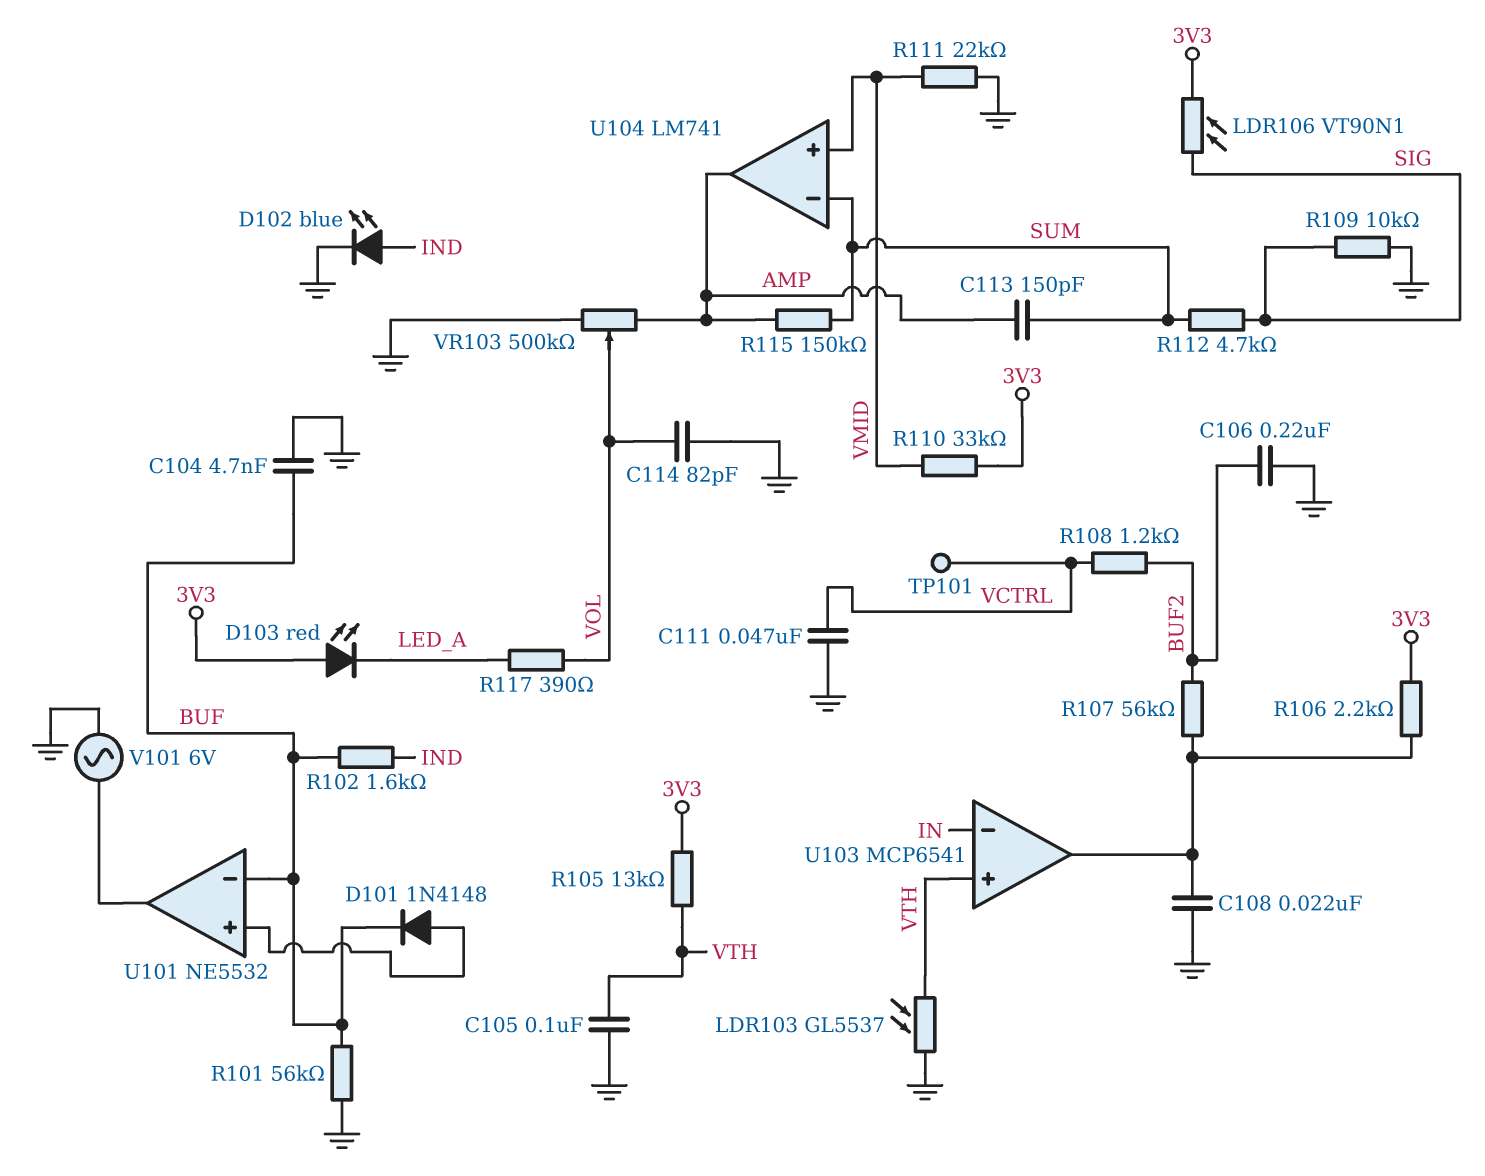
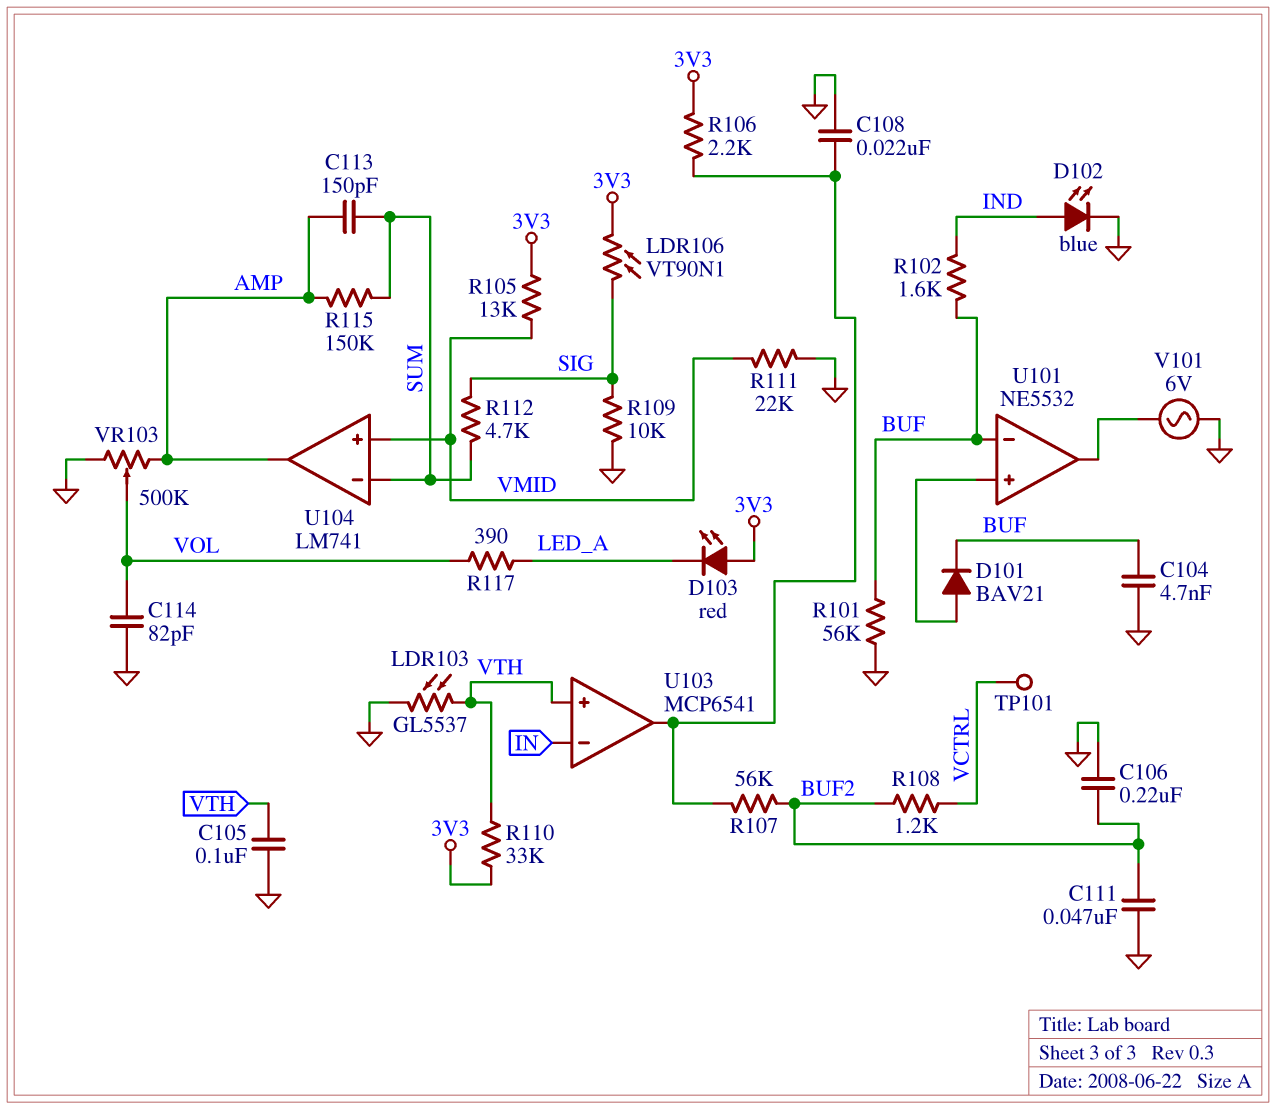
C111: 47nF (GND, VCTRL) -> 47nF (BUF2, GND)
D101: diode 1N4148 (A U101/in+, K BUF) -> diode BAV21 (A U101/in+, K BUF)
R105: 13k (3V3, VTH) -> 13k (3V3, VMID)
R110: 33k (3V3, VMID) -> 33k (3V3, VTH)

